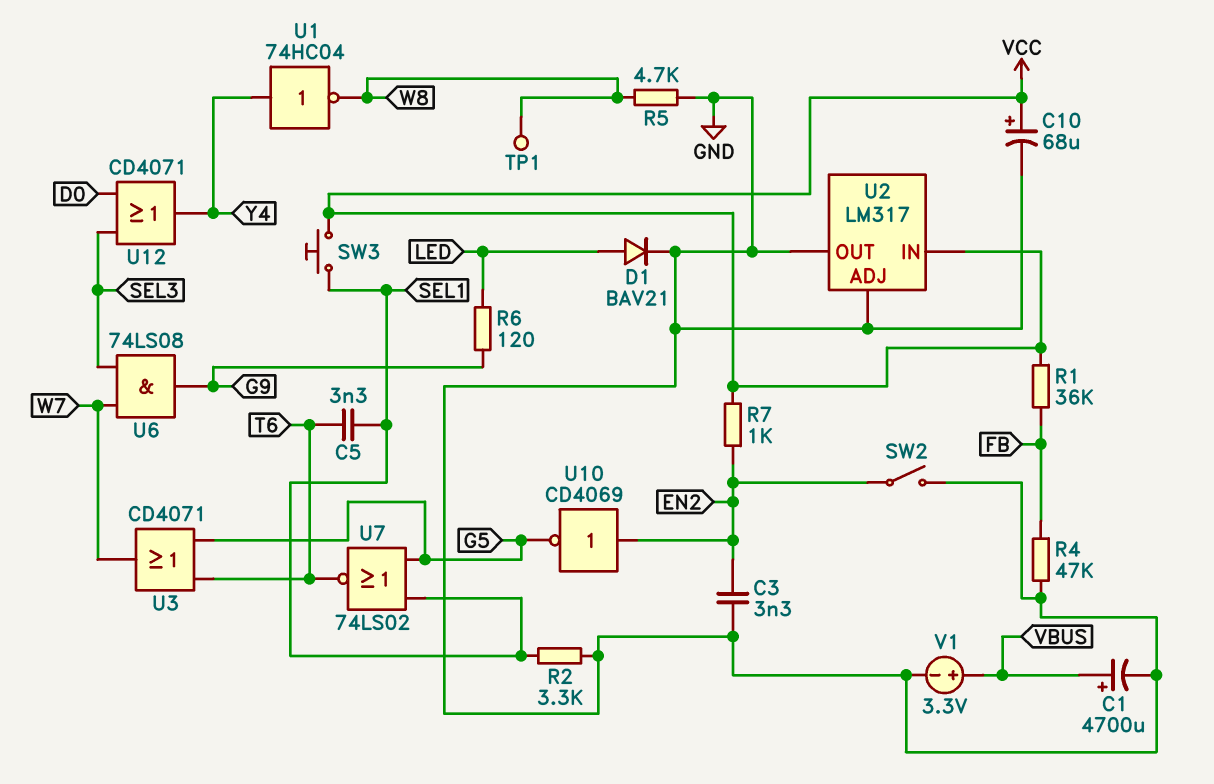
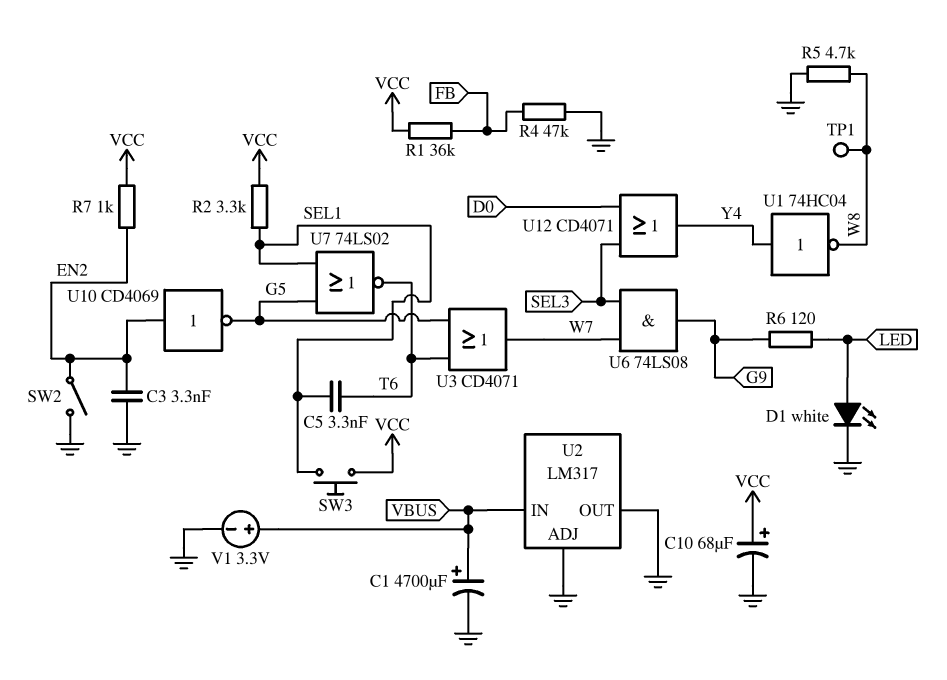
D1: diode BAV21 (A LED, K GND) -> LED white (A LED, K GND)
R2: 3.3k (GND, SEL1) -> 3.3k (SEL1, VCC)
U2 pin IN: VCC -> VBUS

